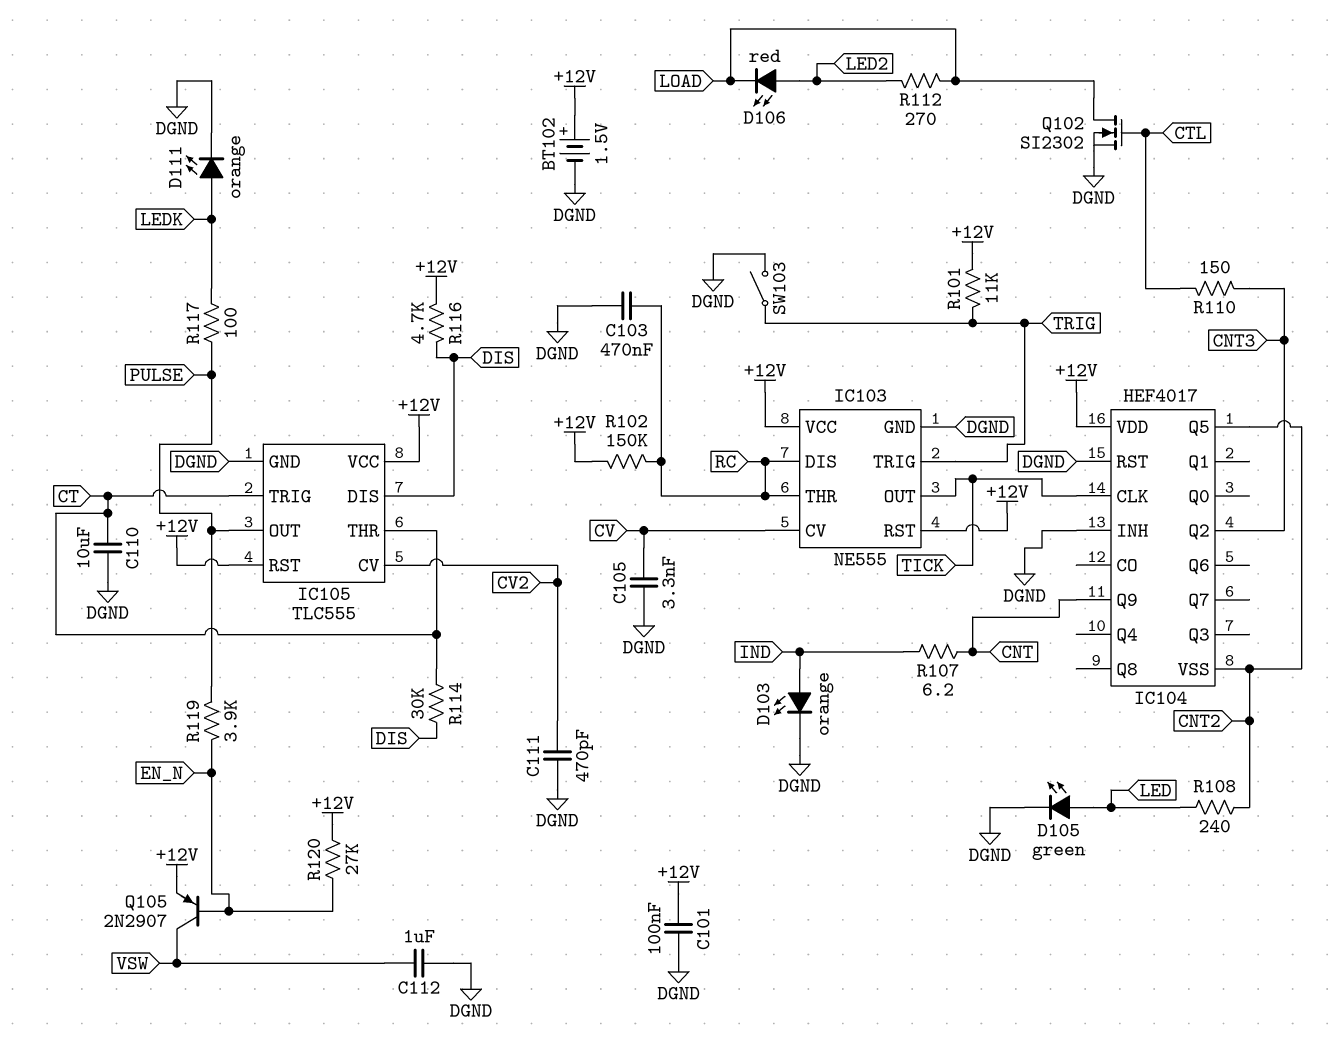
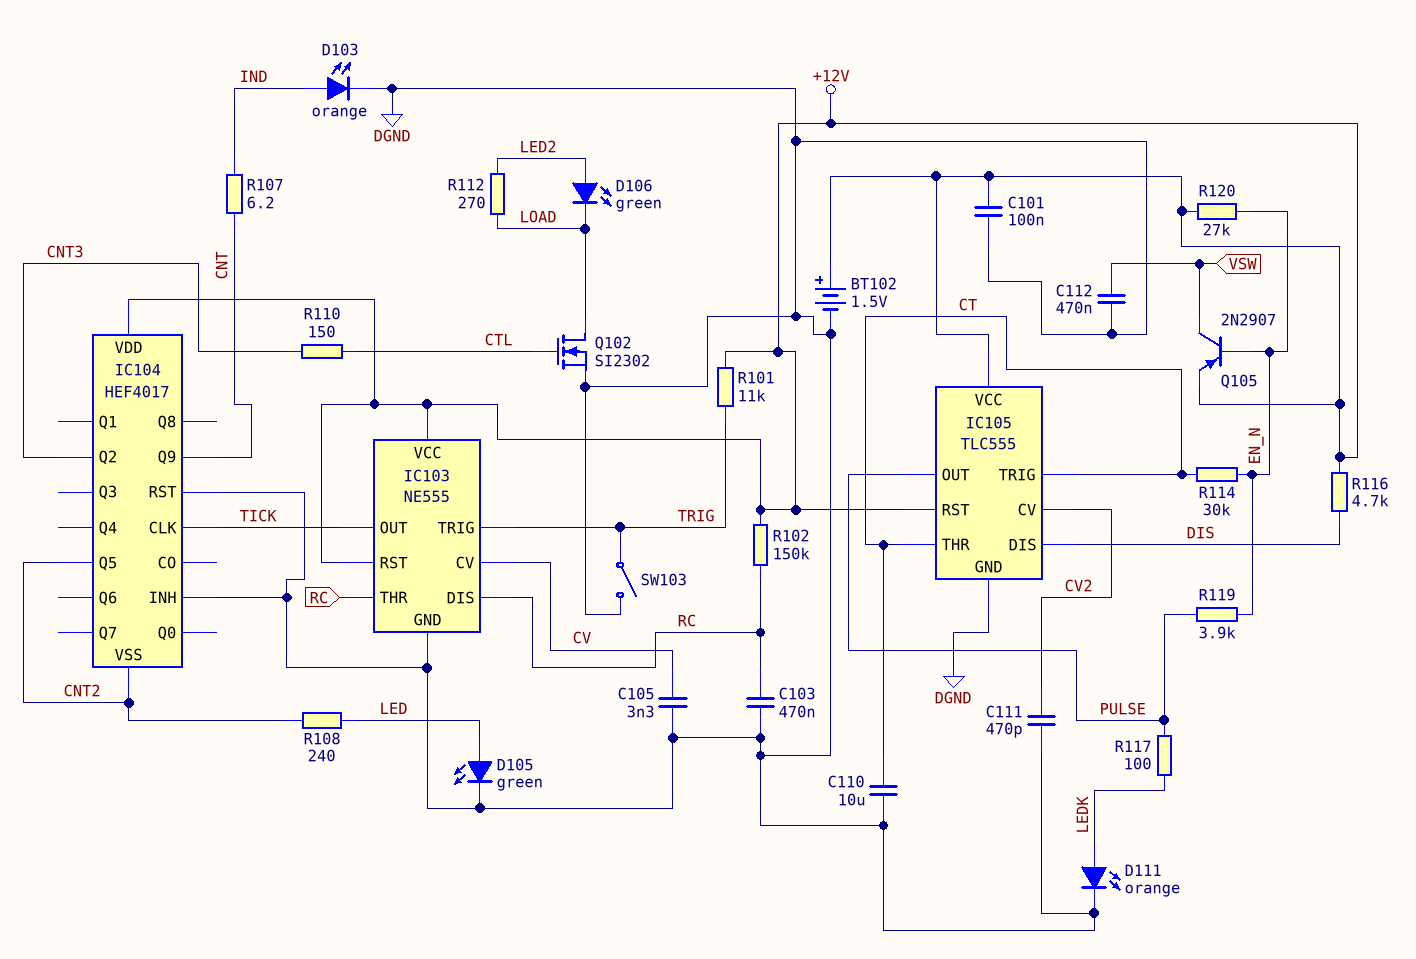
C112: 1uF (DGND, VSW) -> 470nF (DGND, VSW)
D106: LED red (A LED2, K LOAD) -> LED green (A LED2, K LOAD)
R114: 30k (CT, DIS) -> 30k (CT, EN_N)

